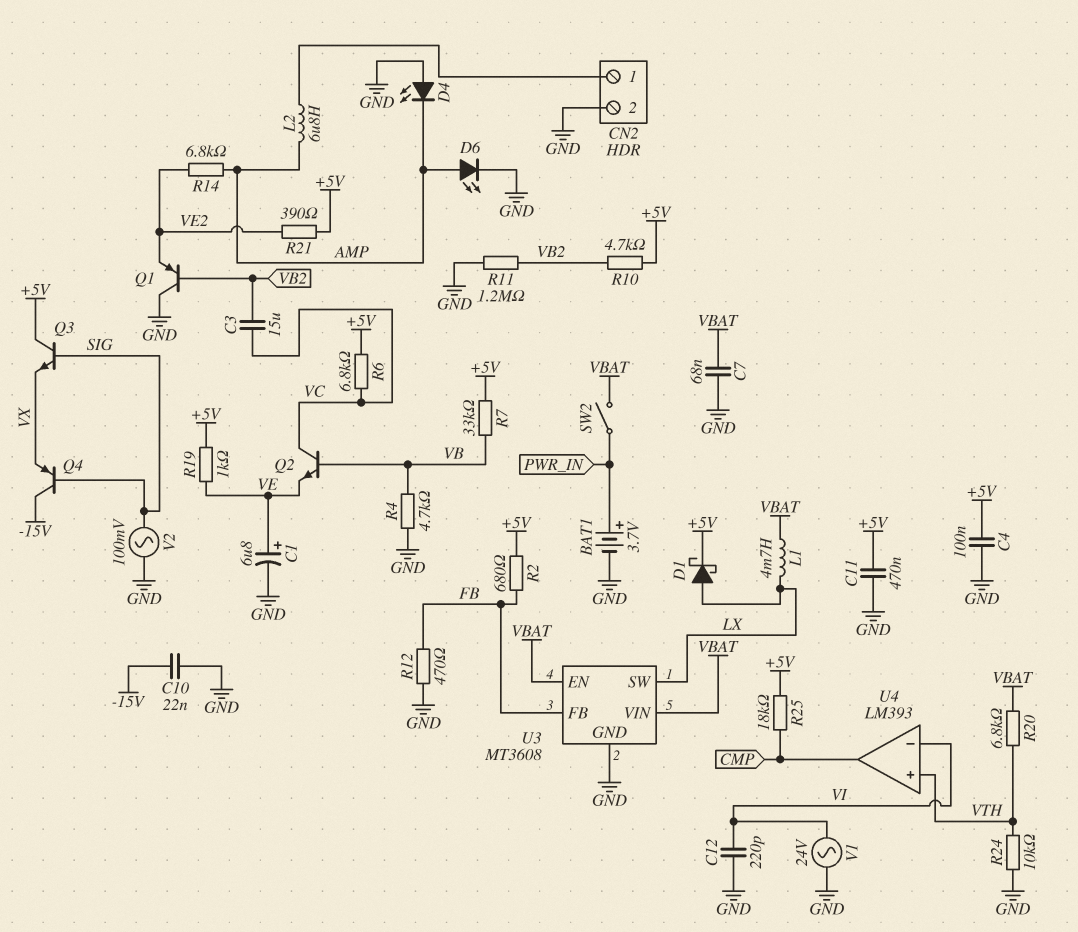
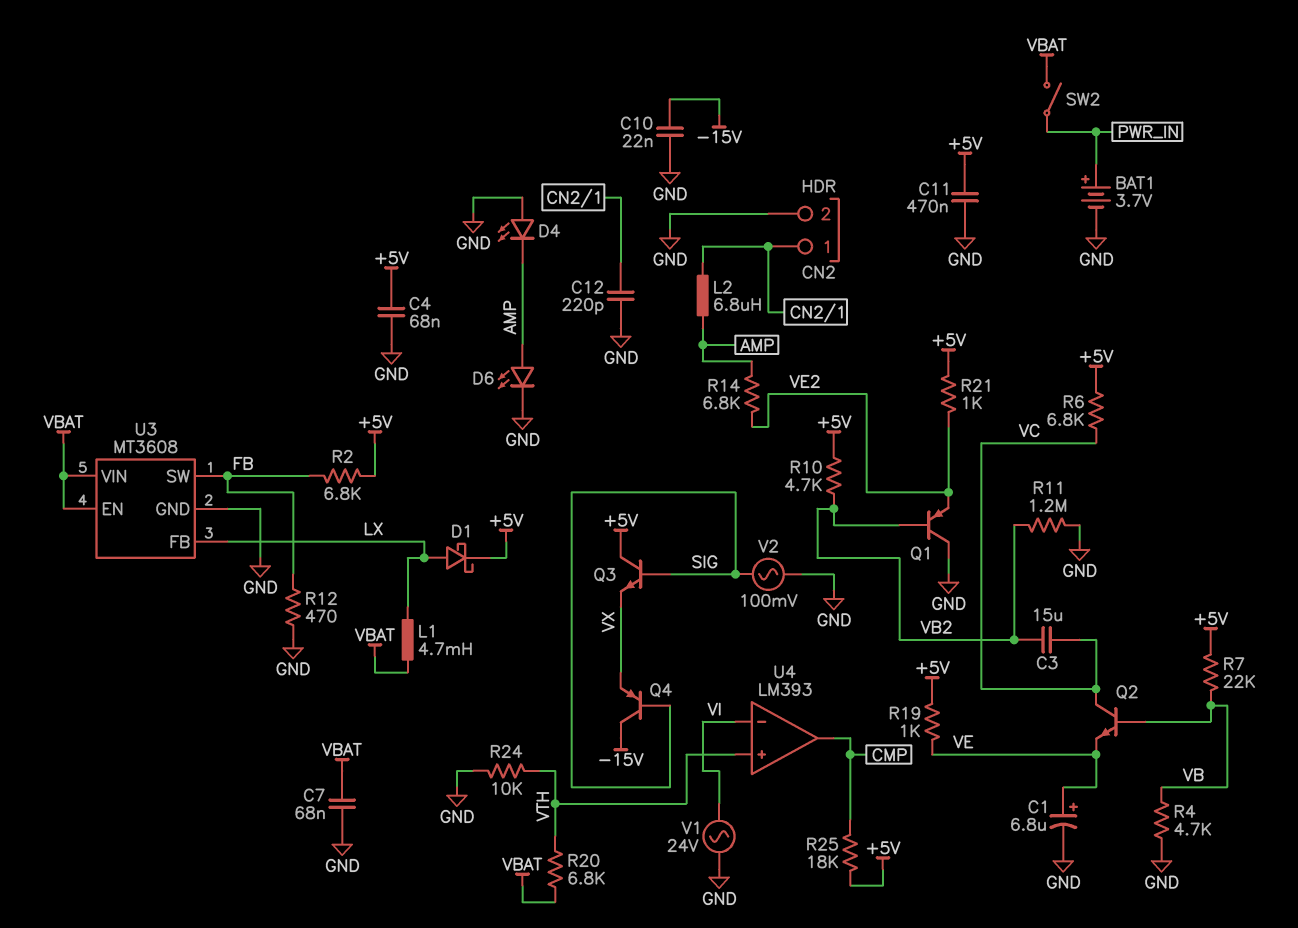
C4: 100nF (+5V, GND) -> 68nF (+5V, GND)
C12: 220pF (GND, VI) -> 220pF (CN2/1, GND)
R2: 680 (+5V, FB) -> 6.8k (+5V, FB)
R7: 33k (+5V, VB) -> 22k (+5V, VB)
R21: 390 (+5V, VE2) -> 1k (+5V, VE2)
U3 pin FB: FB -> LX
U3 pin SW: LX -> FB

